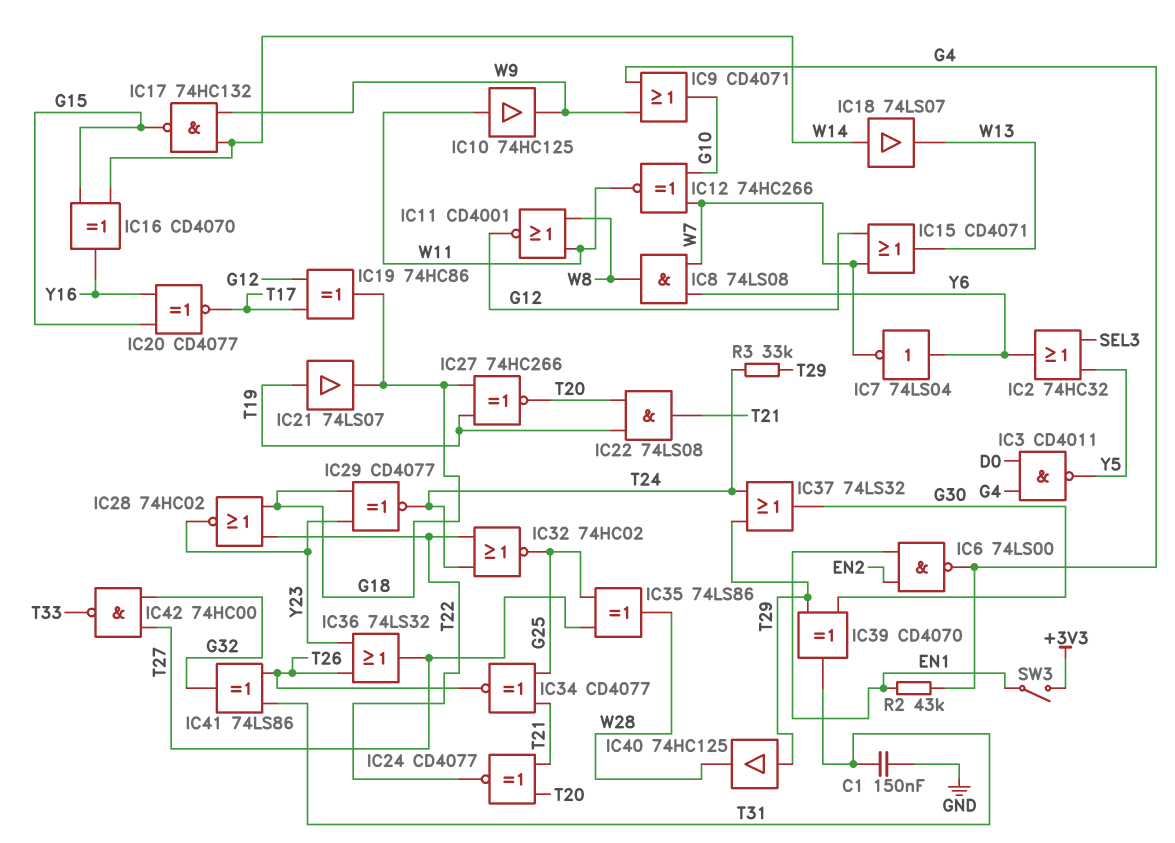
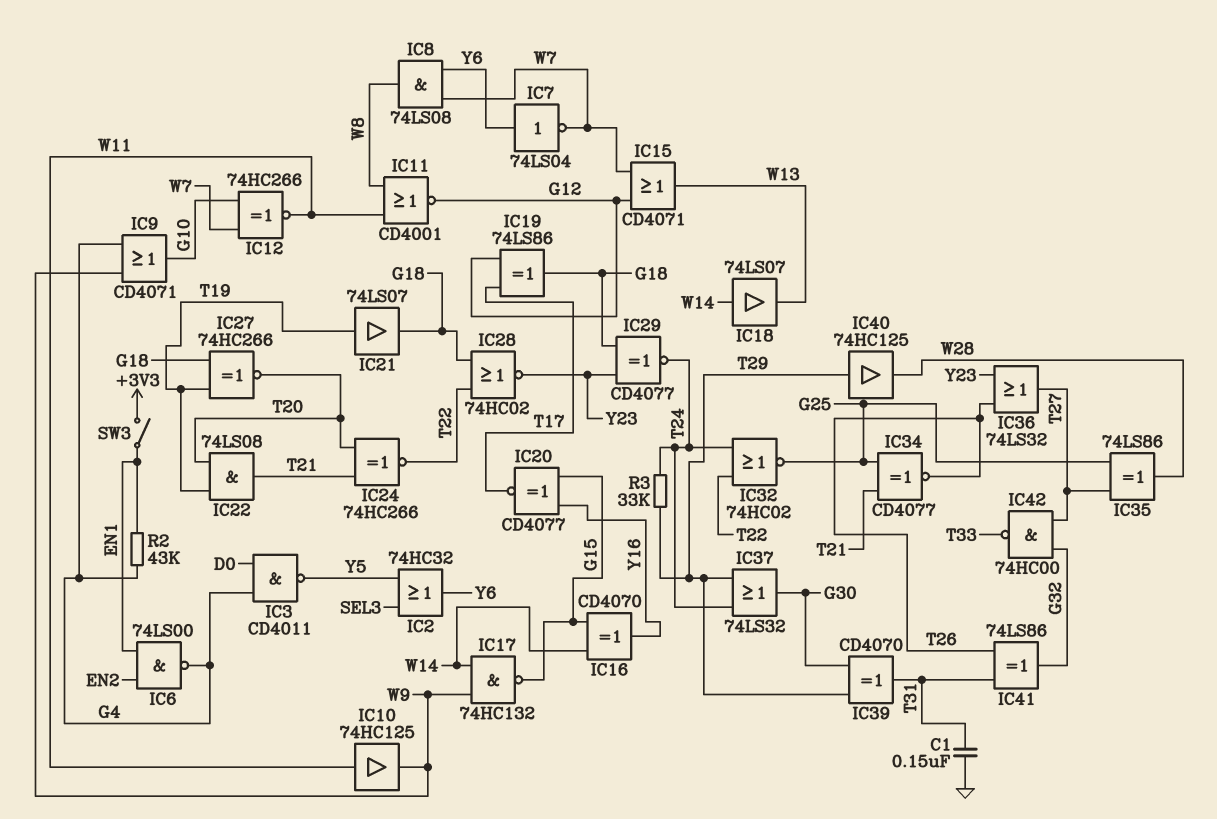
IC19: XOR 74HC86 (in G12, in T17, out G18) -> XOR 74LS86 (in G12, in T17, out G18)
IC24: XNOR CD4077 (in T20, in T21, out T22) -> XNOR 74HC266 (in T20, in T21, out T22)

